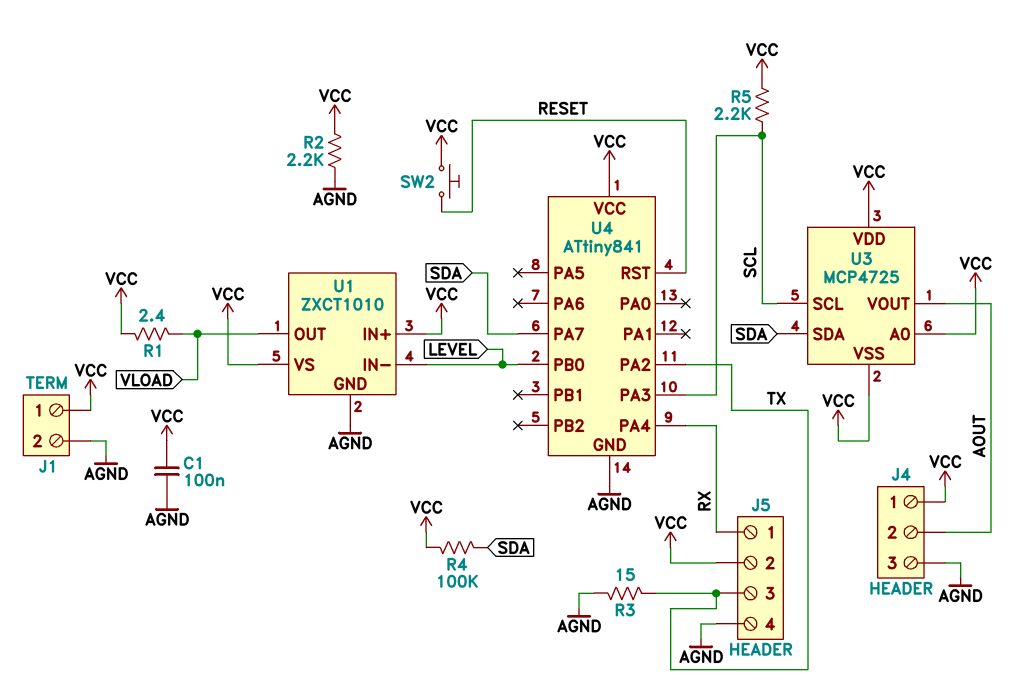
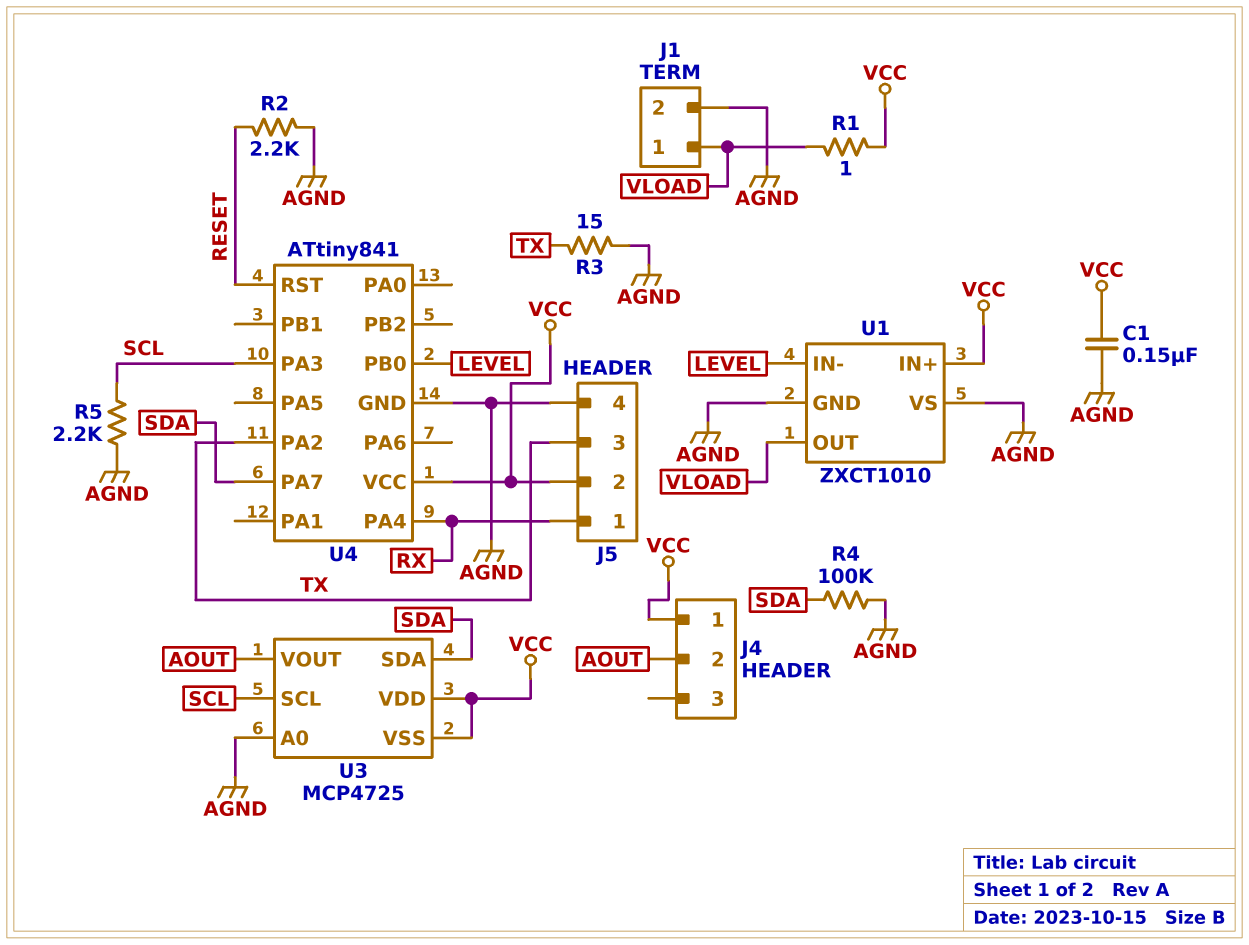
C1: 100nF (AGND, VCC) -> 150nF (AGND, VCC)
J1 pin 1: VCC -> VLOAD
J4 pin 3: AGND -> none
R1: 2.4 (VCC, VLOAD) -> 1 (VCC, VLOAD)
R2: 2.2k (AGND, VCC) -> 2.2k (AGND, RESET)
R4: 100k (SDA, VCC) -> 100k (AGND, SDA)
R5: 2.2k (SCL, VCC) -> 2.2k (AGND, SCL)
SW2: button (RESET, VCC) -> none
U1 pin VS: VCC -> AGND
U3 pin A0: VCC -> AGND

